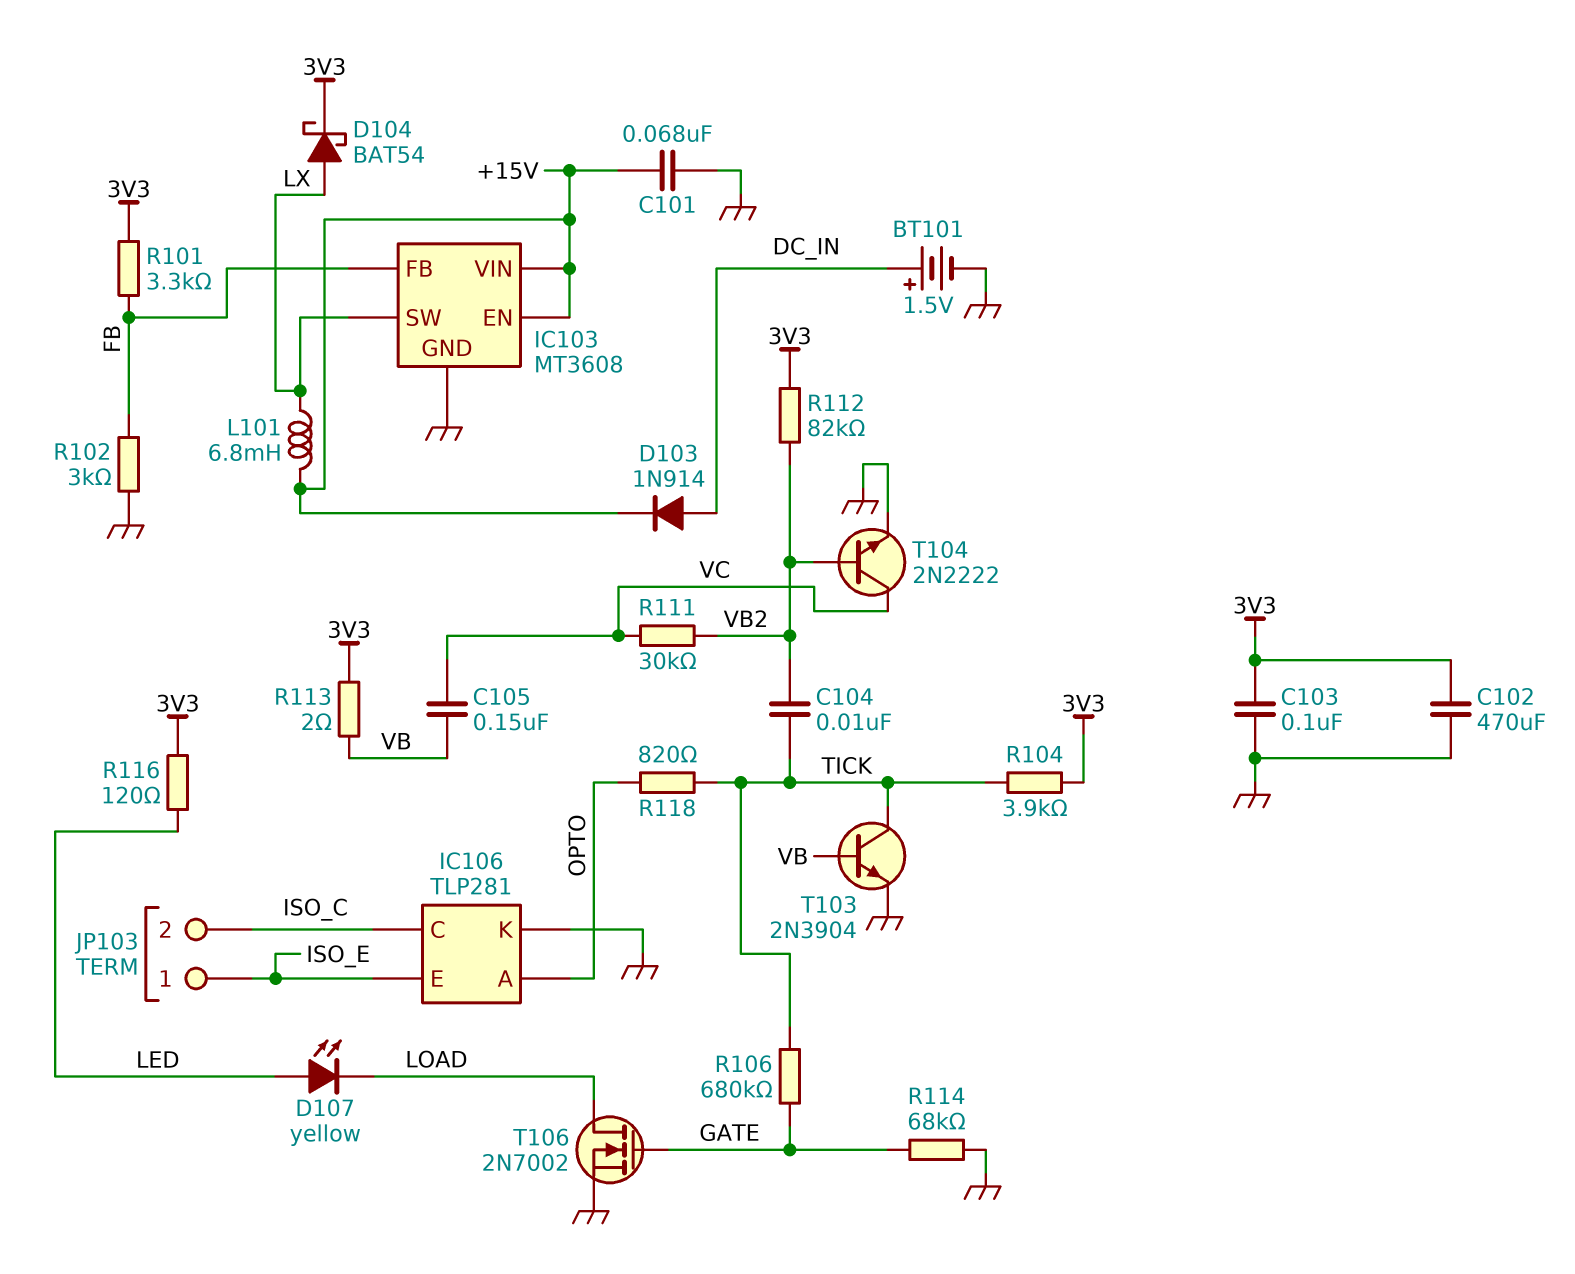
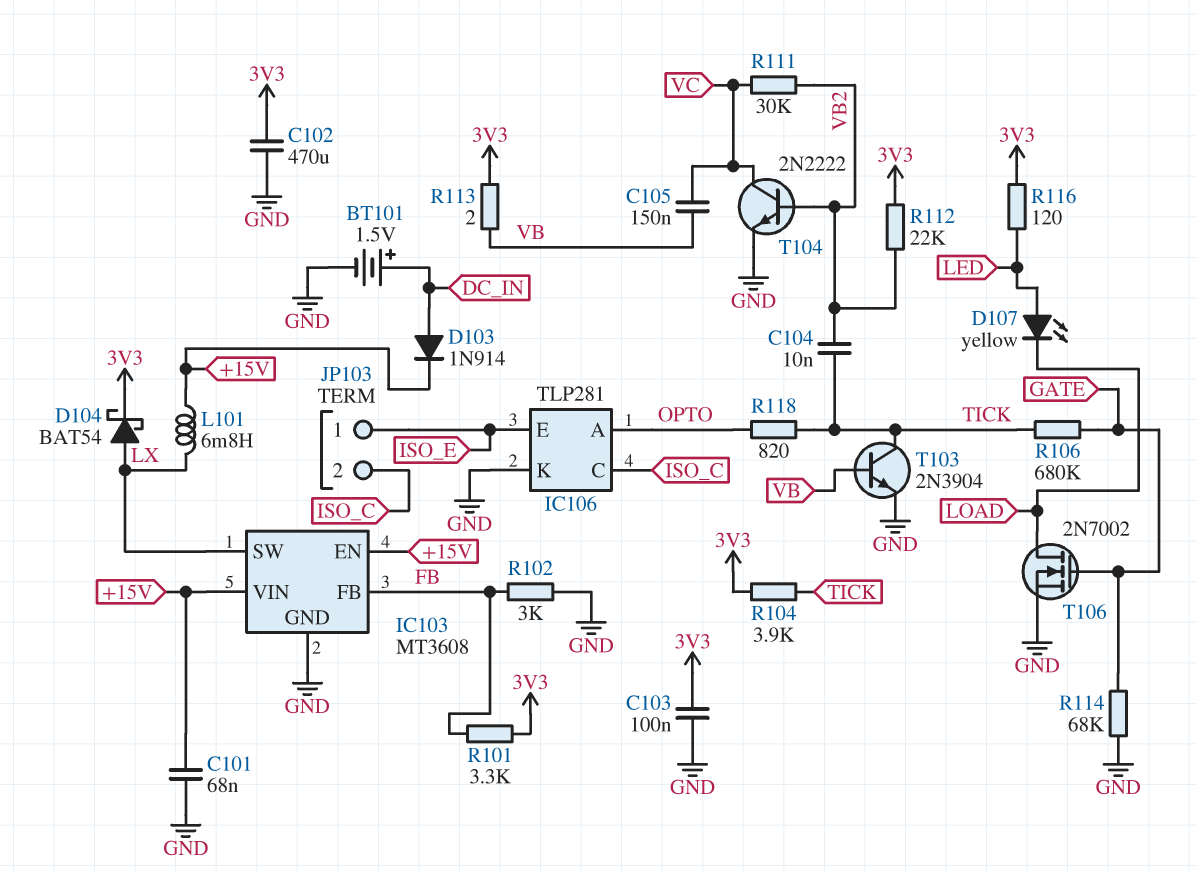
R112: 82k (3V3, VB2) -> 22k (3V3, VB2)

